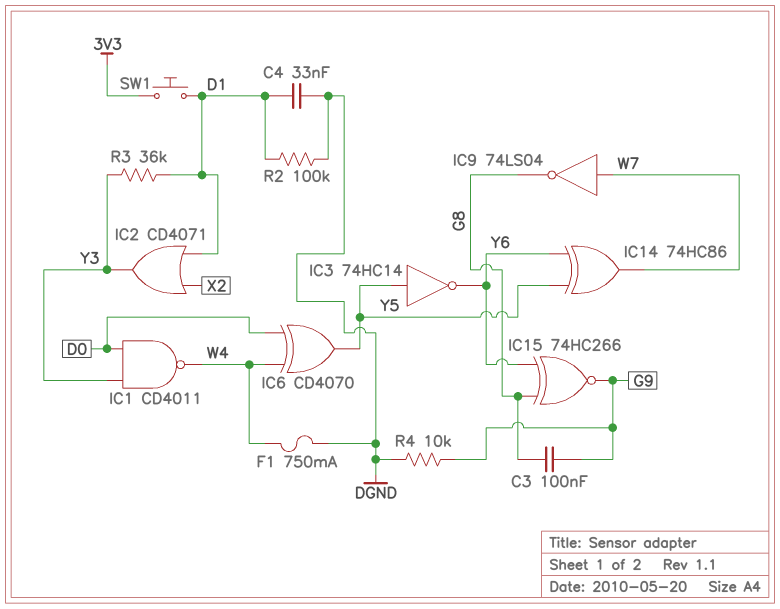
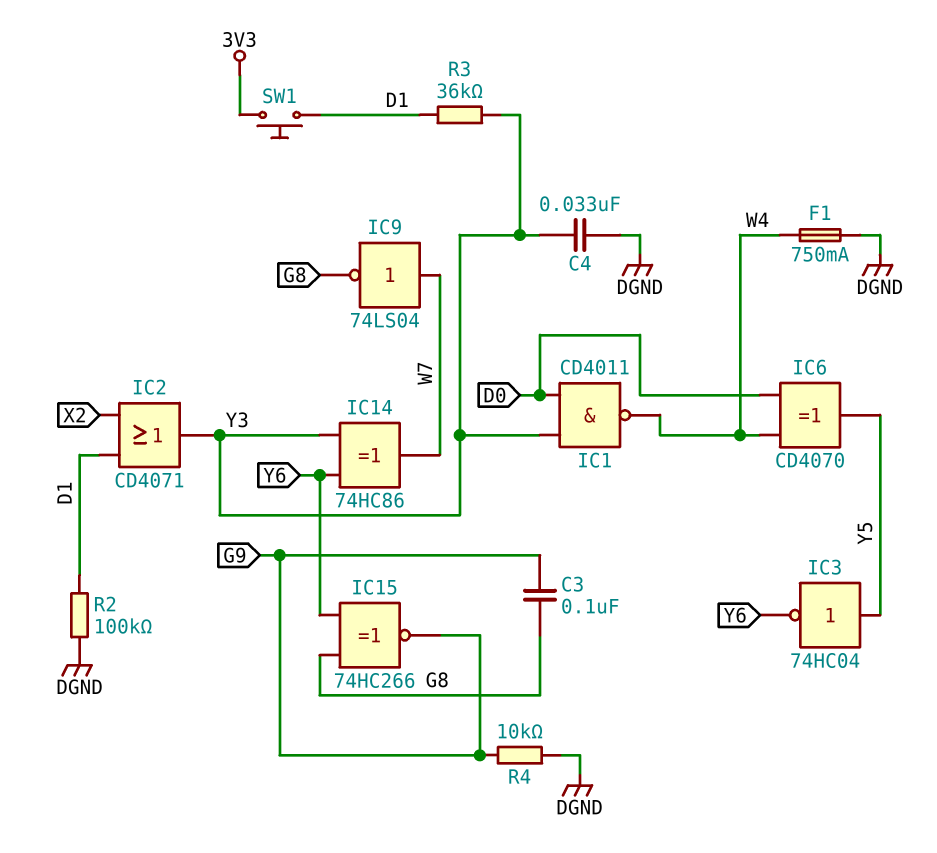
C4: 33nF (D1, DGND) -> 33nF (DGND, Y3)
IC3: NOT 74HC14 (in Y5, out Y6) -> NOT 74HC04 (in Y5, out Y6)
IC14: XOR 74HC86 (in Y5, in Y6, out W7) -> XOR 74HC86 (in Y3, in Y6, out W7)

